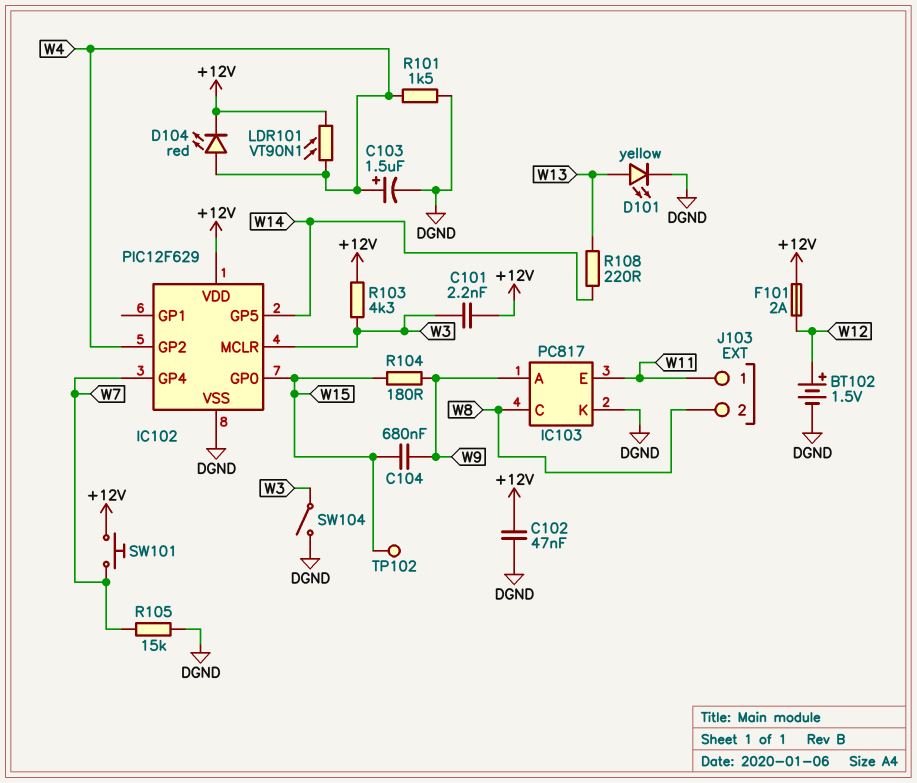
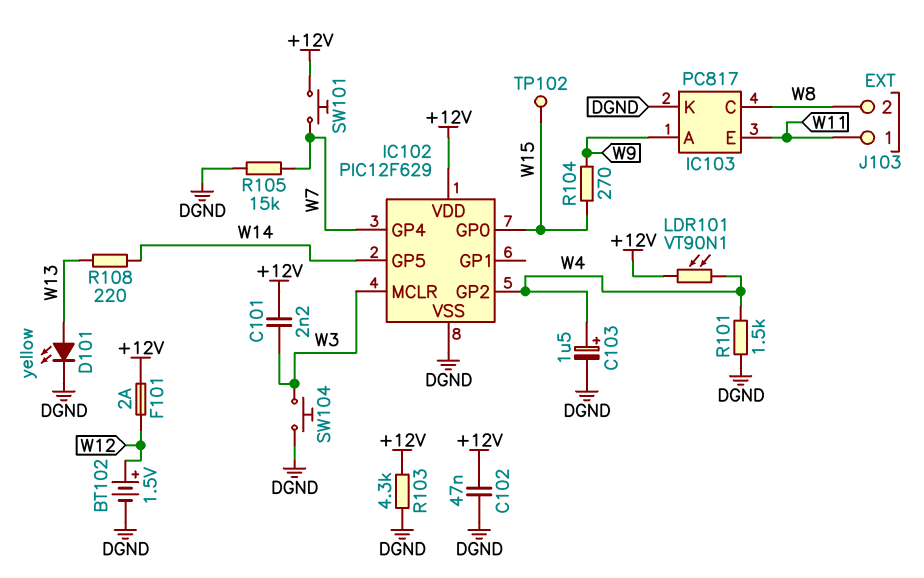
C104: 680nF (W9, W15) -> none
D104: LED red (A W4, K +12V) -> none
R103: 4.3k (+12V, W3) -> 4.3k (+12V, DGND)
R104: 180 (W9, W15) -> 270 (W9, W15)
SW104: switch (DGND, W3) -> button (DGND, W3)

